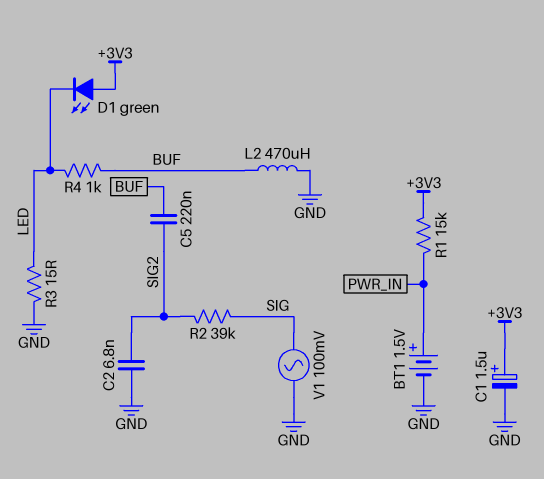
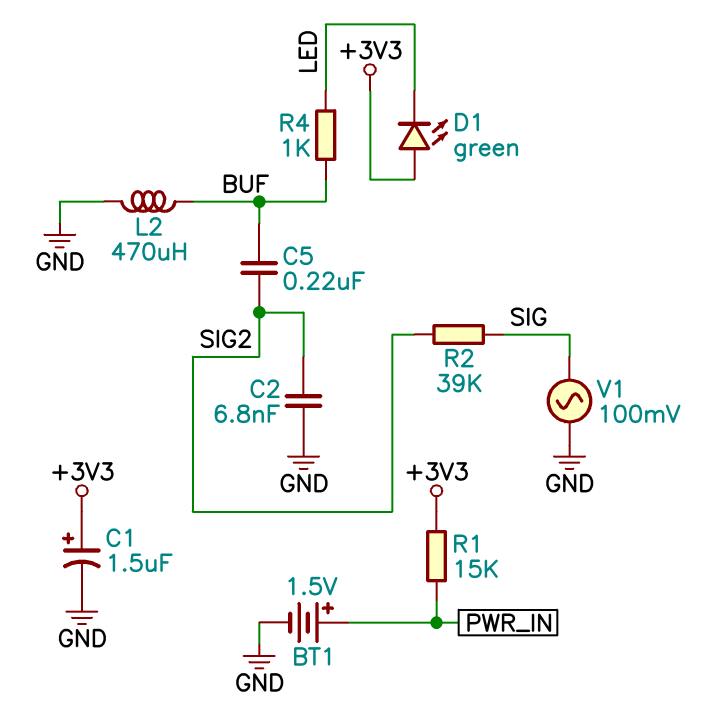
R3: 15 (GND, LED) -> none

